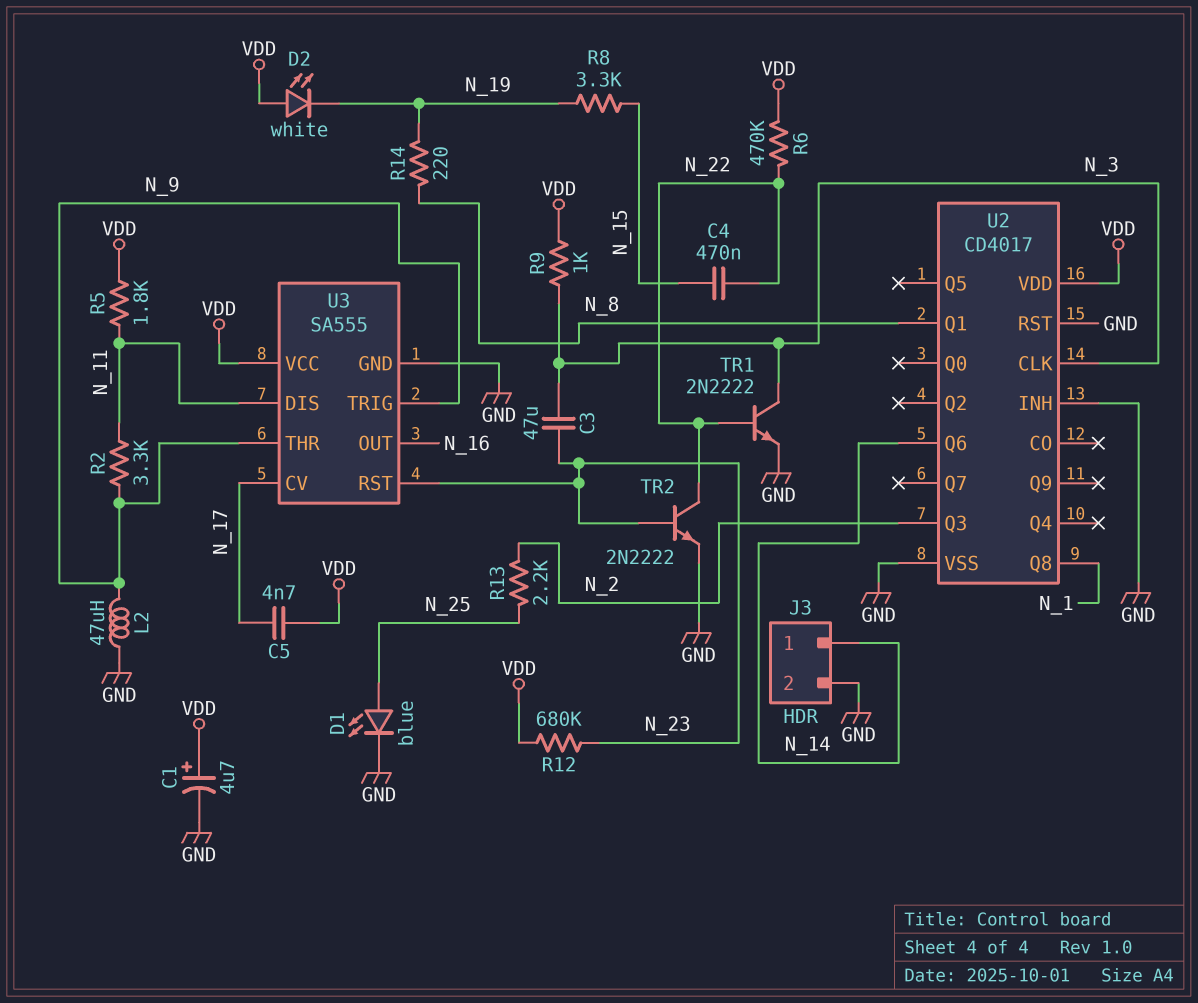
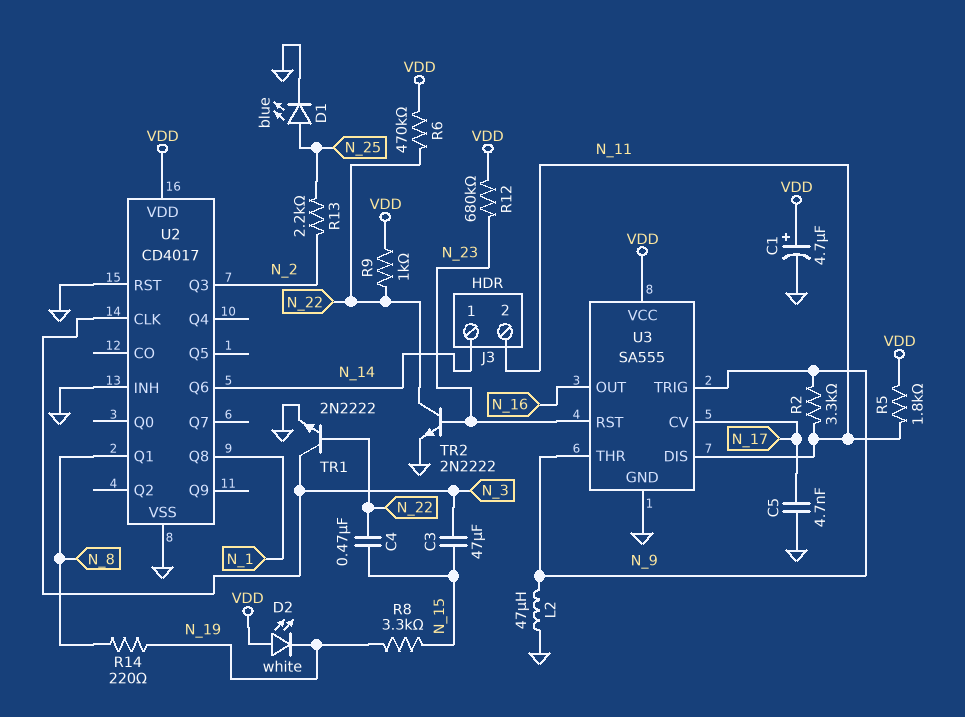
C3: 47uF (N_3, N_23) -> 47uF (N_3, N_15)
C5: 4.7nF (N_17, VDD) -> 4.7nF (GND, N_17)
J3 pin 2: GND -> N_11
R9: 1k (N_3, VDD) -> 1k (N_22, VDD)

